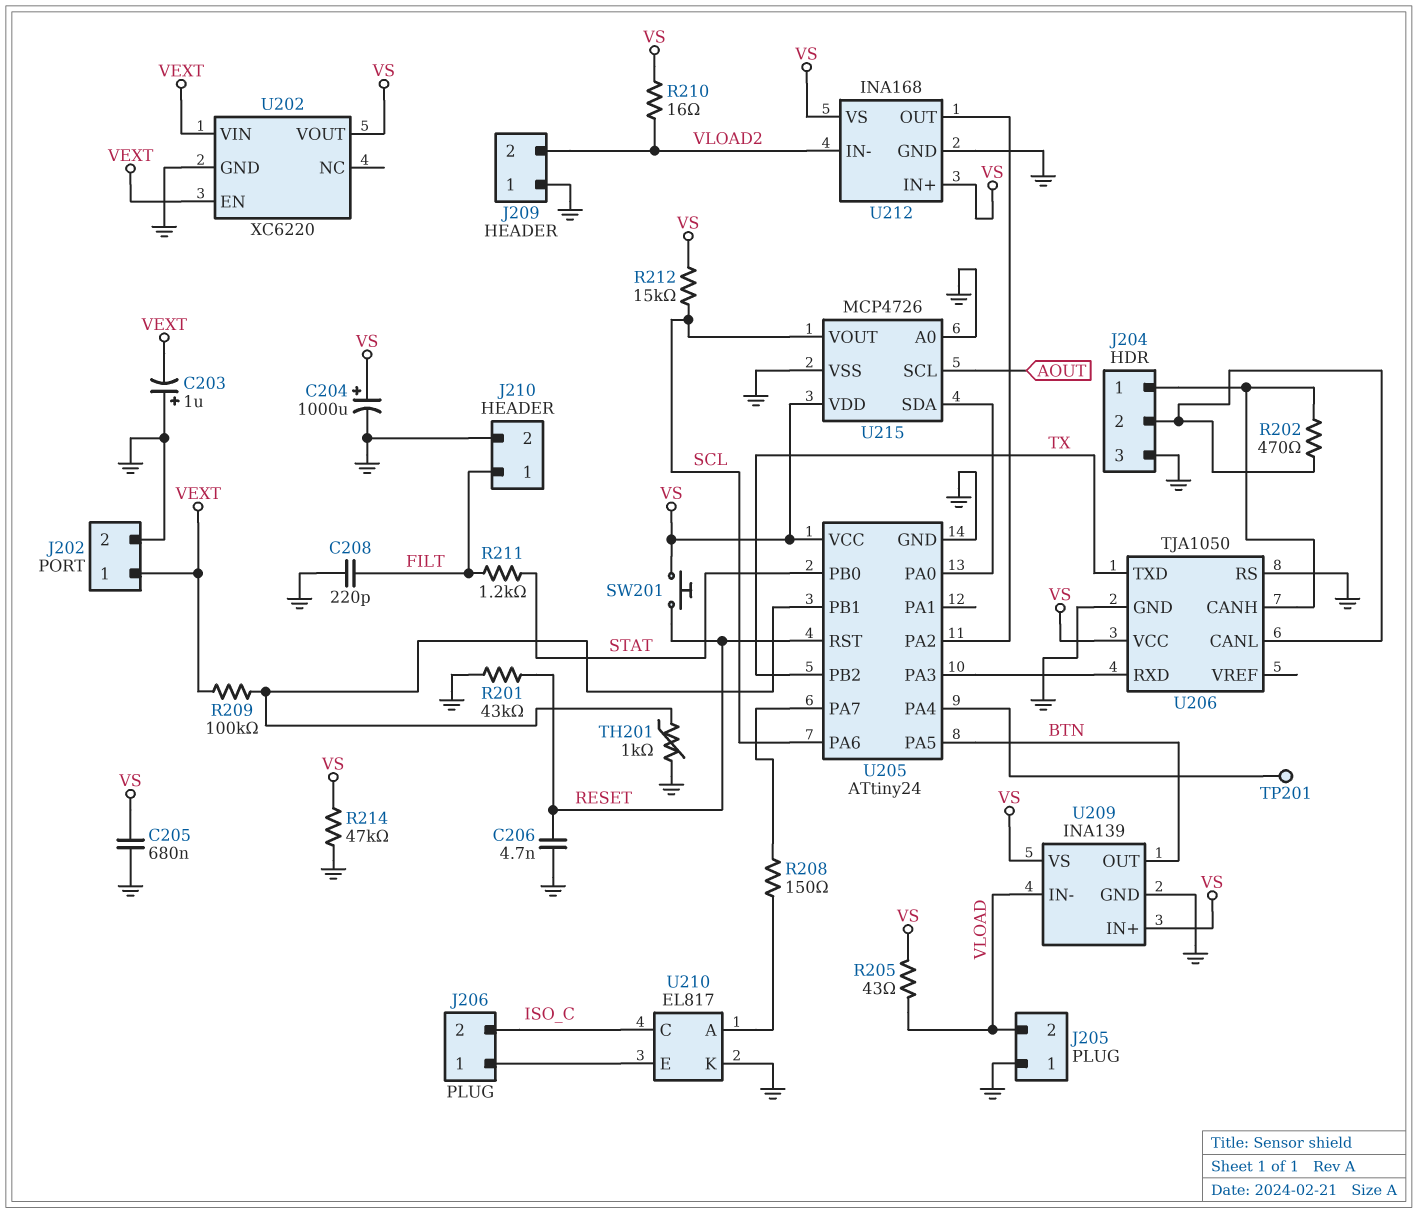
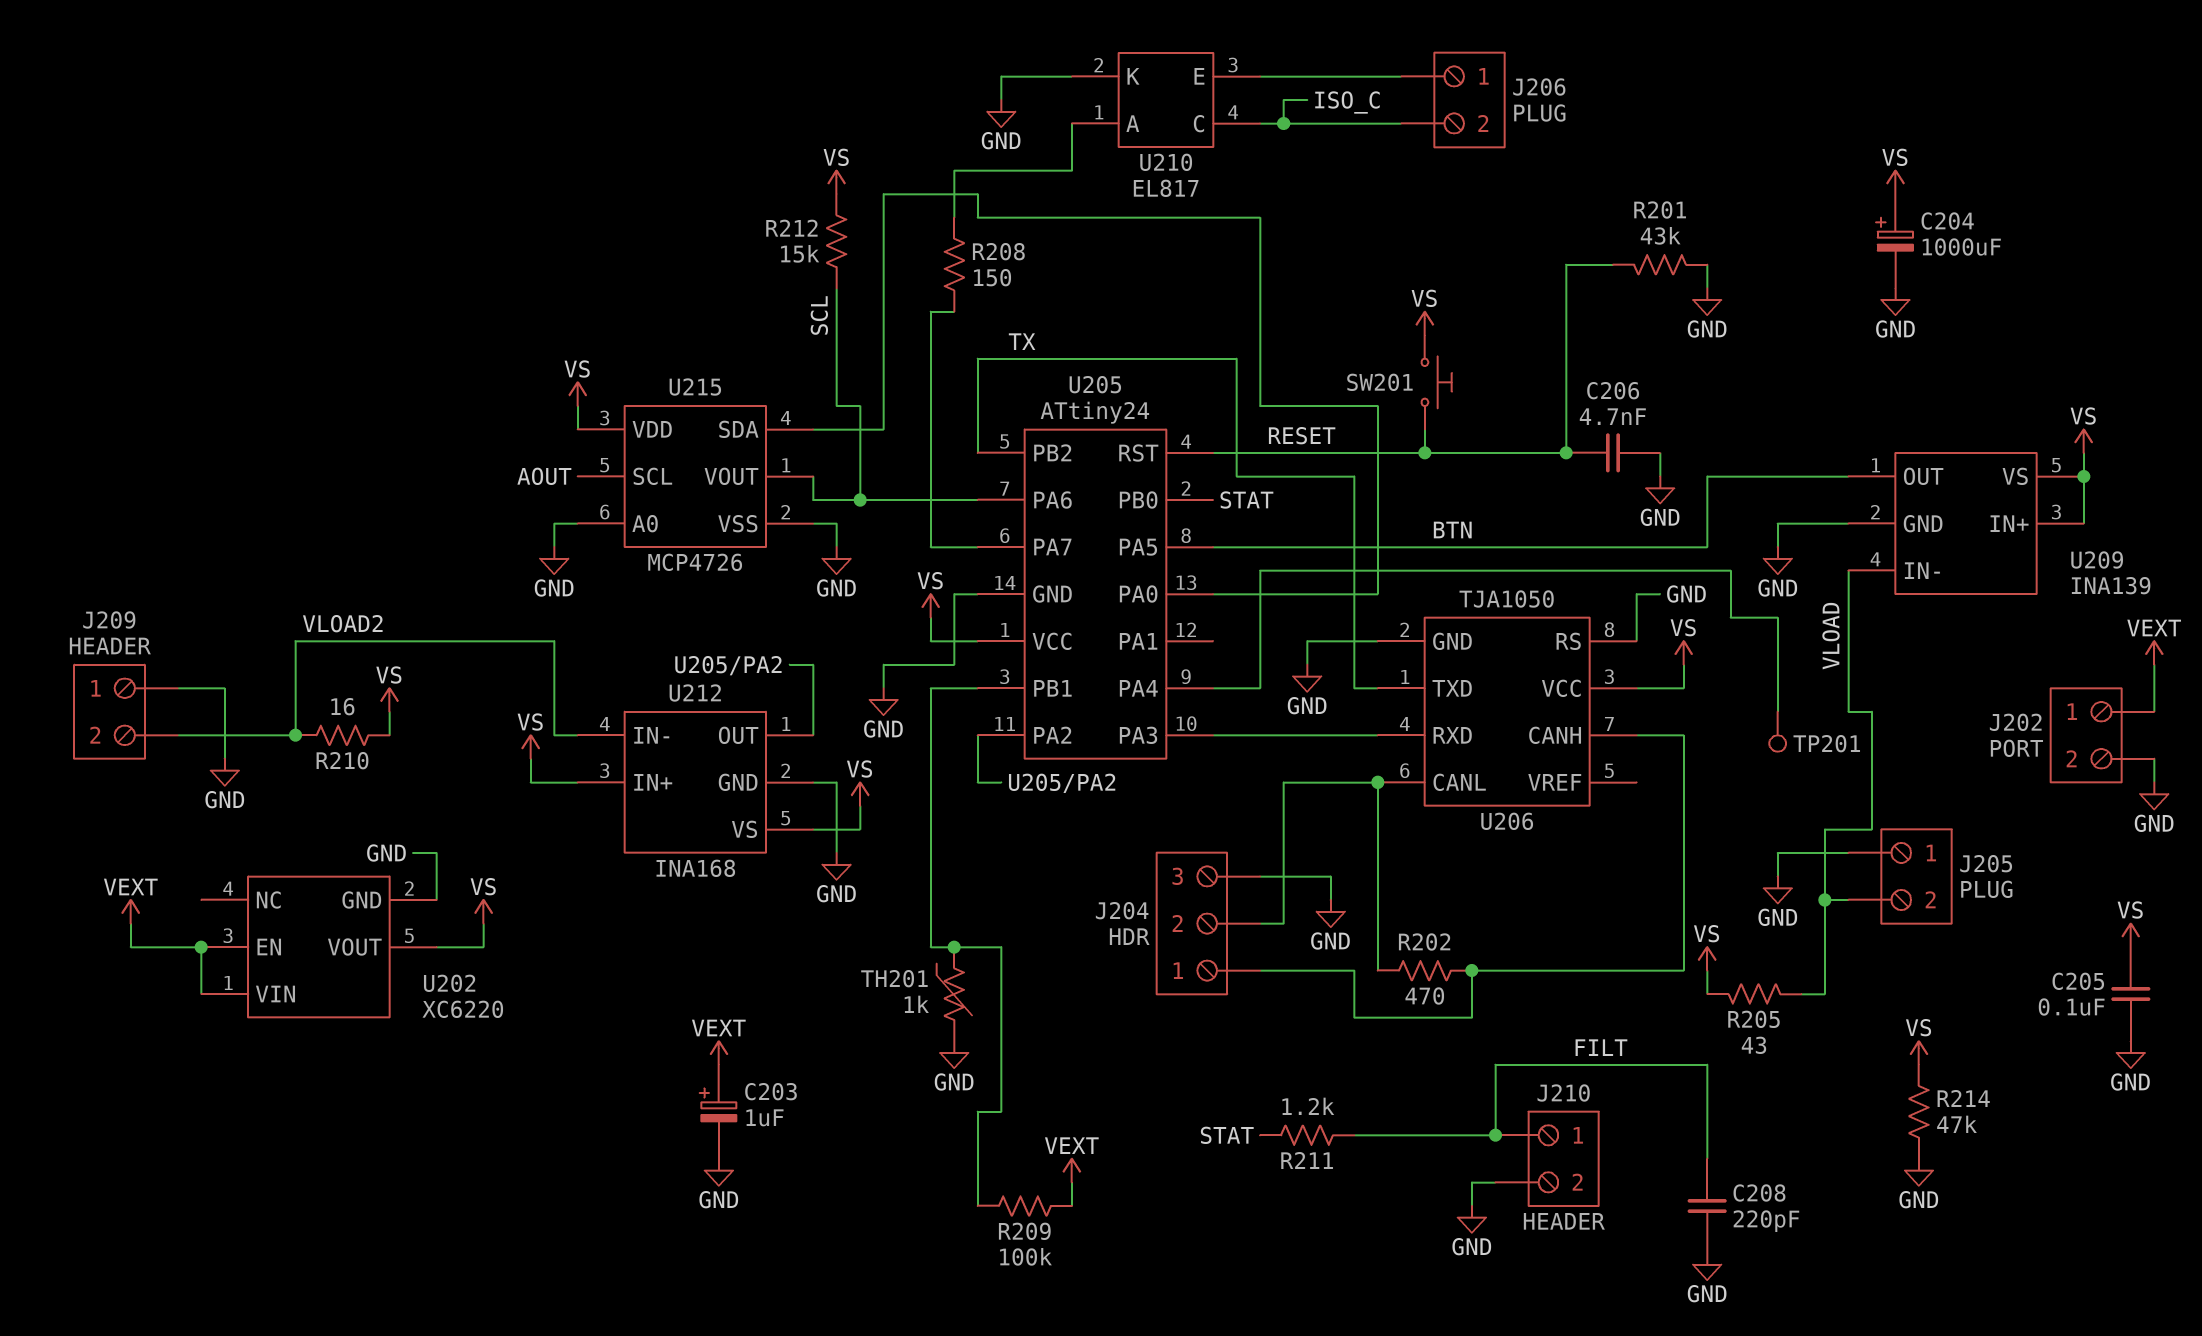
C203: 1uF (plus GND, minus VEXT) -> 1uF (plus VEXT, minus GND)
C205: 680nF (GND, VS) -> 100nF (GND, VS)

